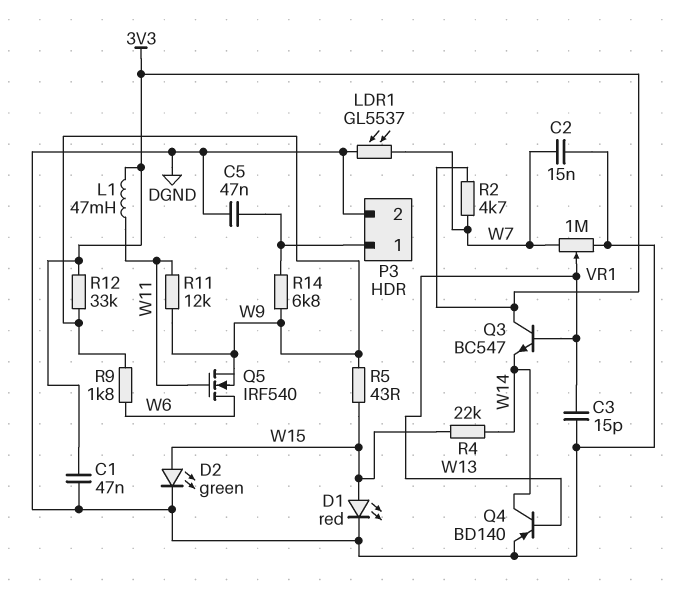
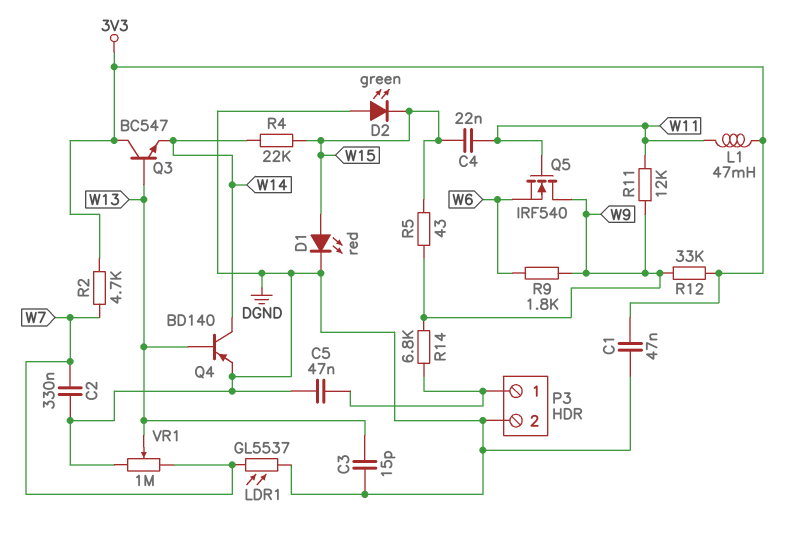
C2: 15nF (DGND, W7) -> 330nF (DGND, W7)
C4: none -> 22nF (W11, W15)
D2: LED green (A W15, K DGND) -> LED green (A DGND, K W15)
Q5: NMOS IRF540 (G W11, D W6, S W9) -> NMOS IRF540 (G W11, D W9, S W6)

